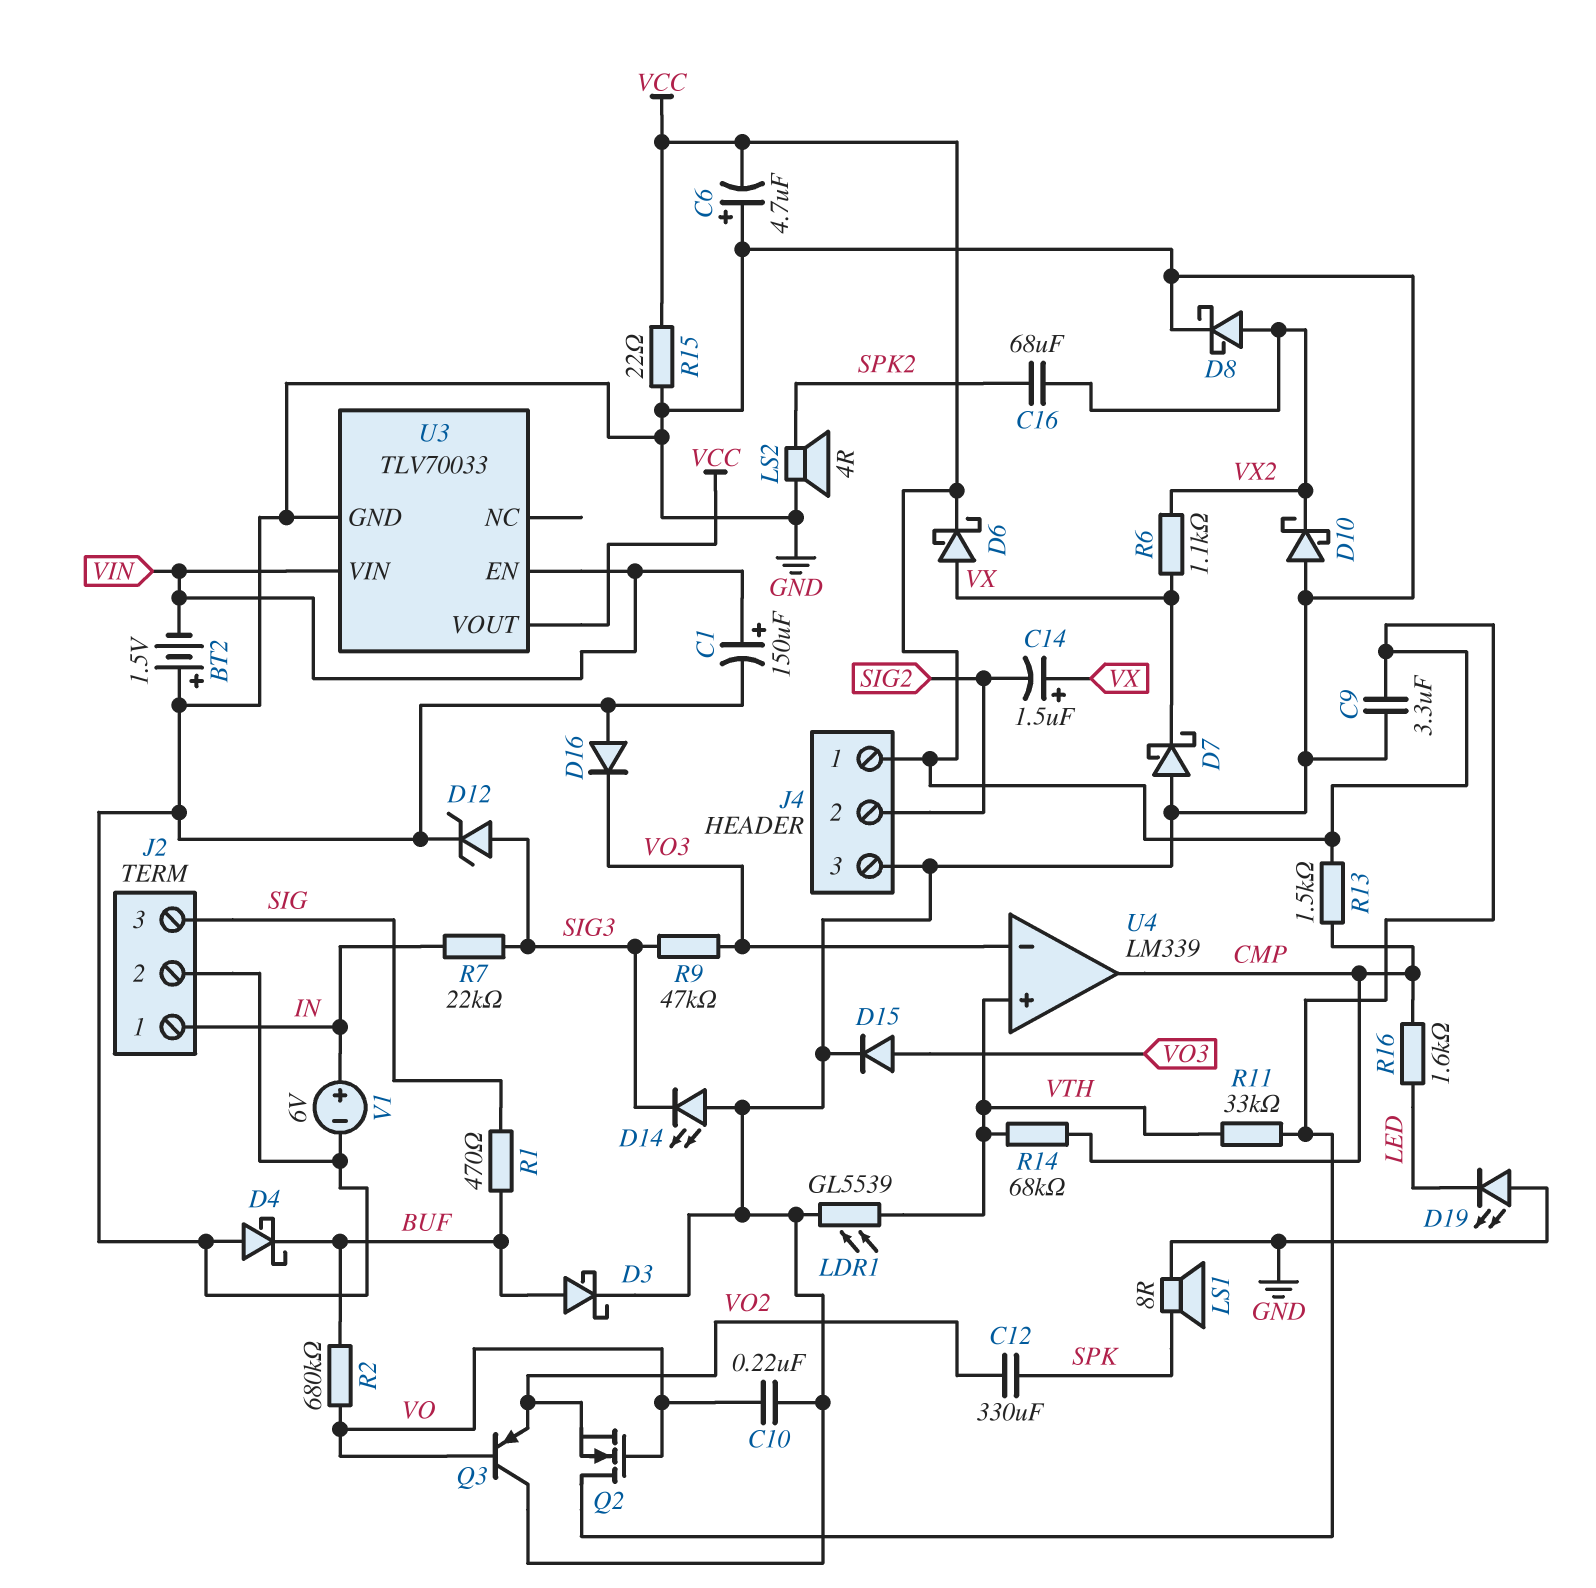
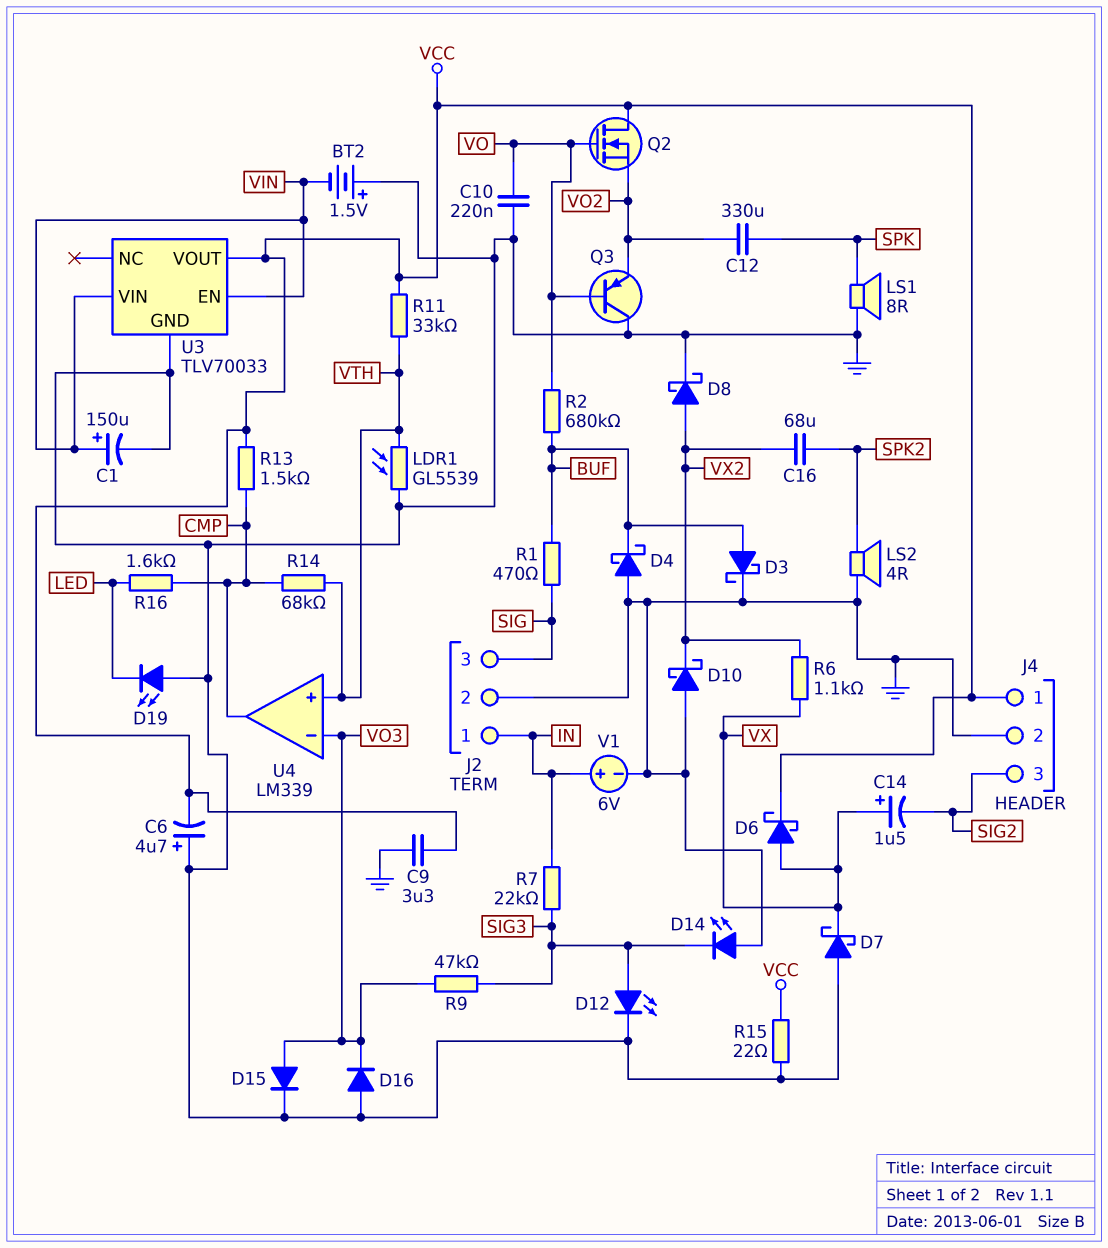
D12: zener (A SIG3, K GND) -> LED (A SIG3, K GND)
J4 pin 2: SIG2 -> GND
J4 pin 3: GND -> SIG2

